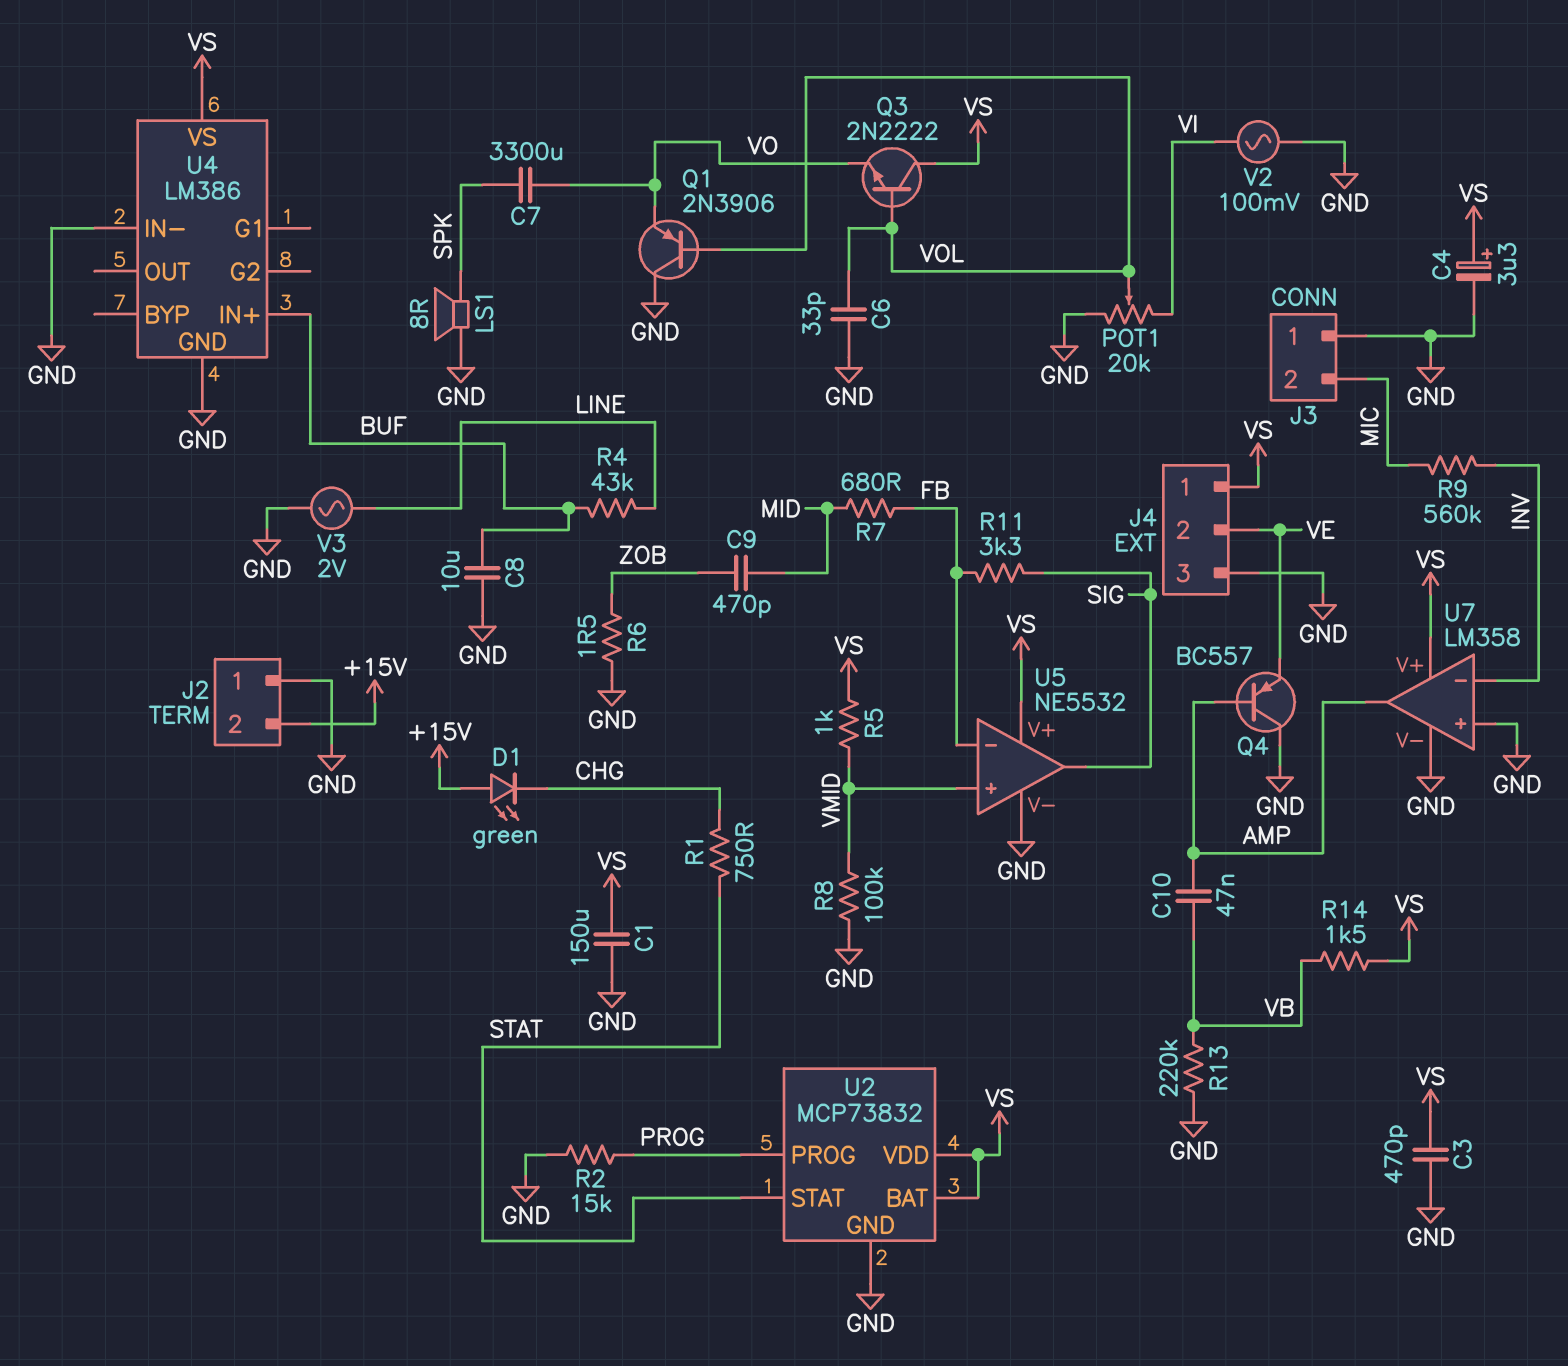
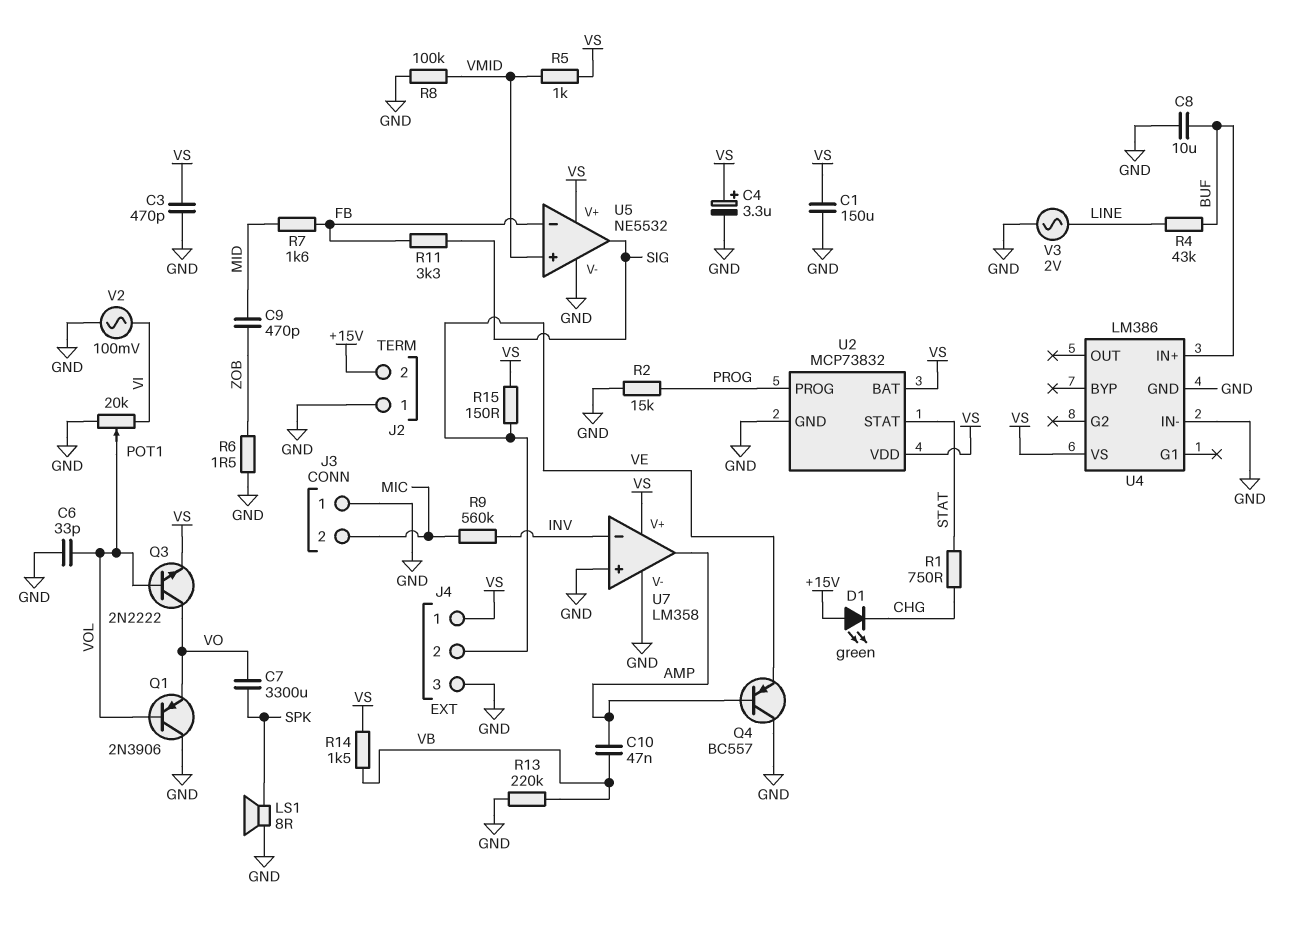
Q3: NPN 2N2222 (B VOL, C VS, E VO) -> NPN 2N2222 (B VOL, C VO, E VS)
R7: 680 (FB, MID) -> 1.6k (FB, MID)
R15: none -> 150 (VE, VS)

